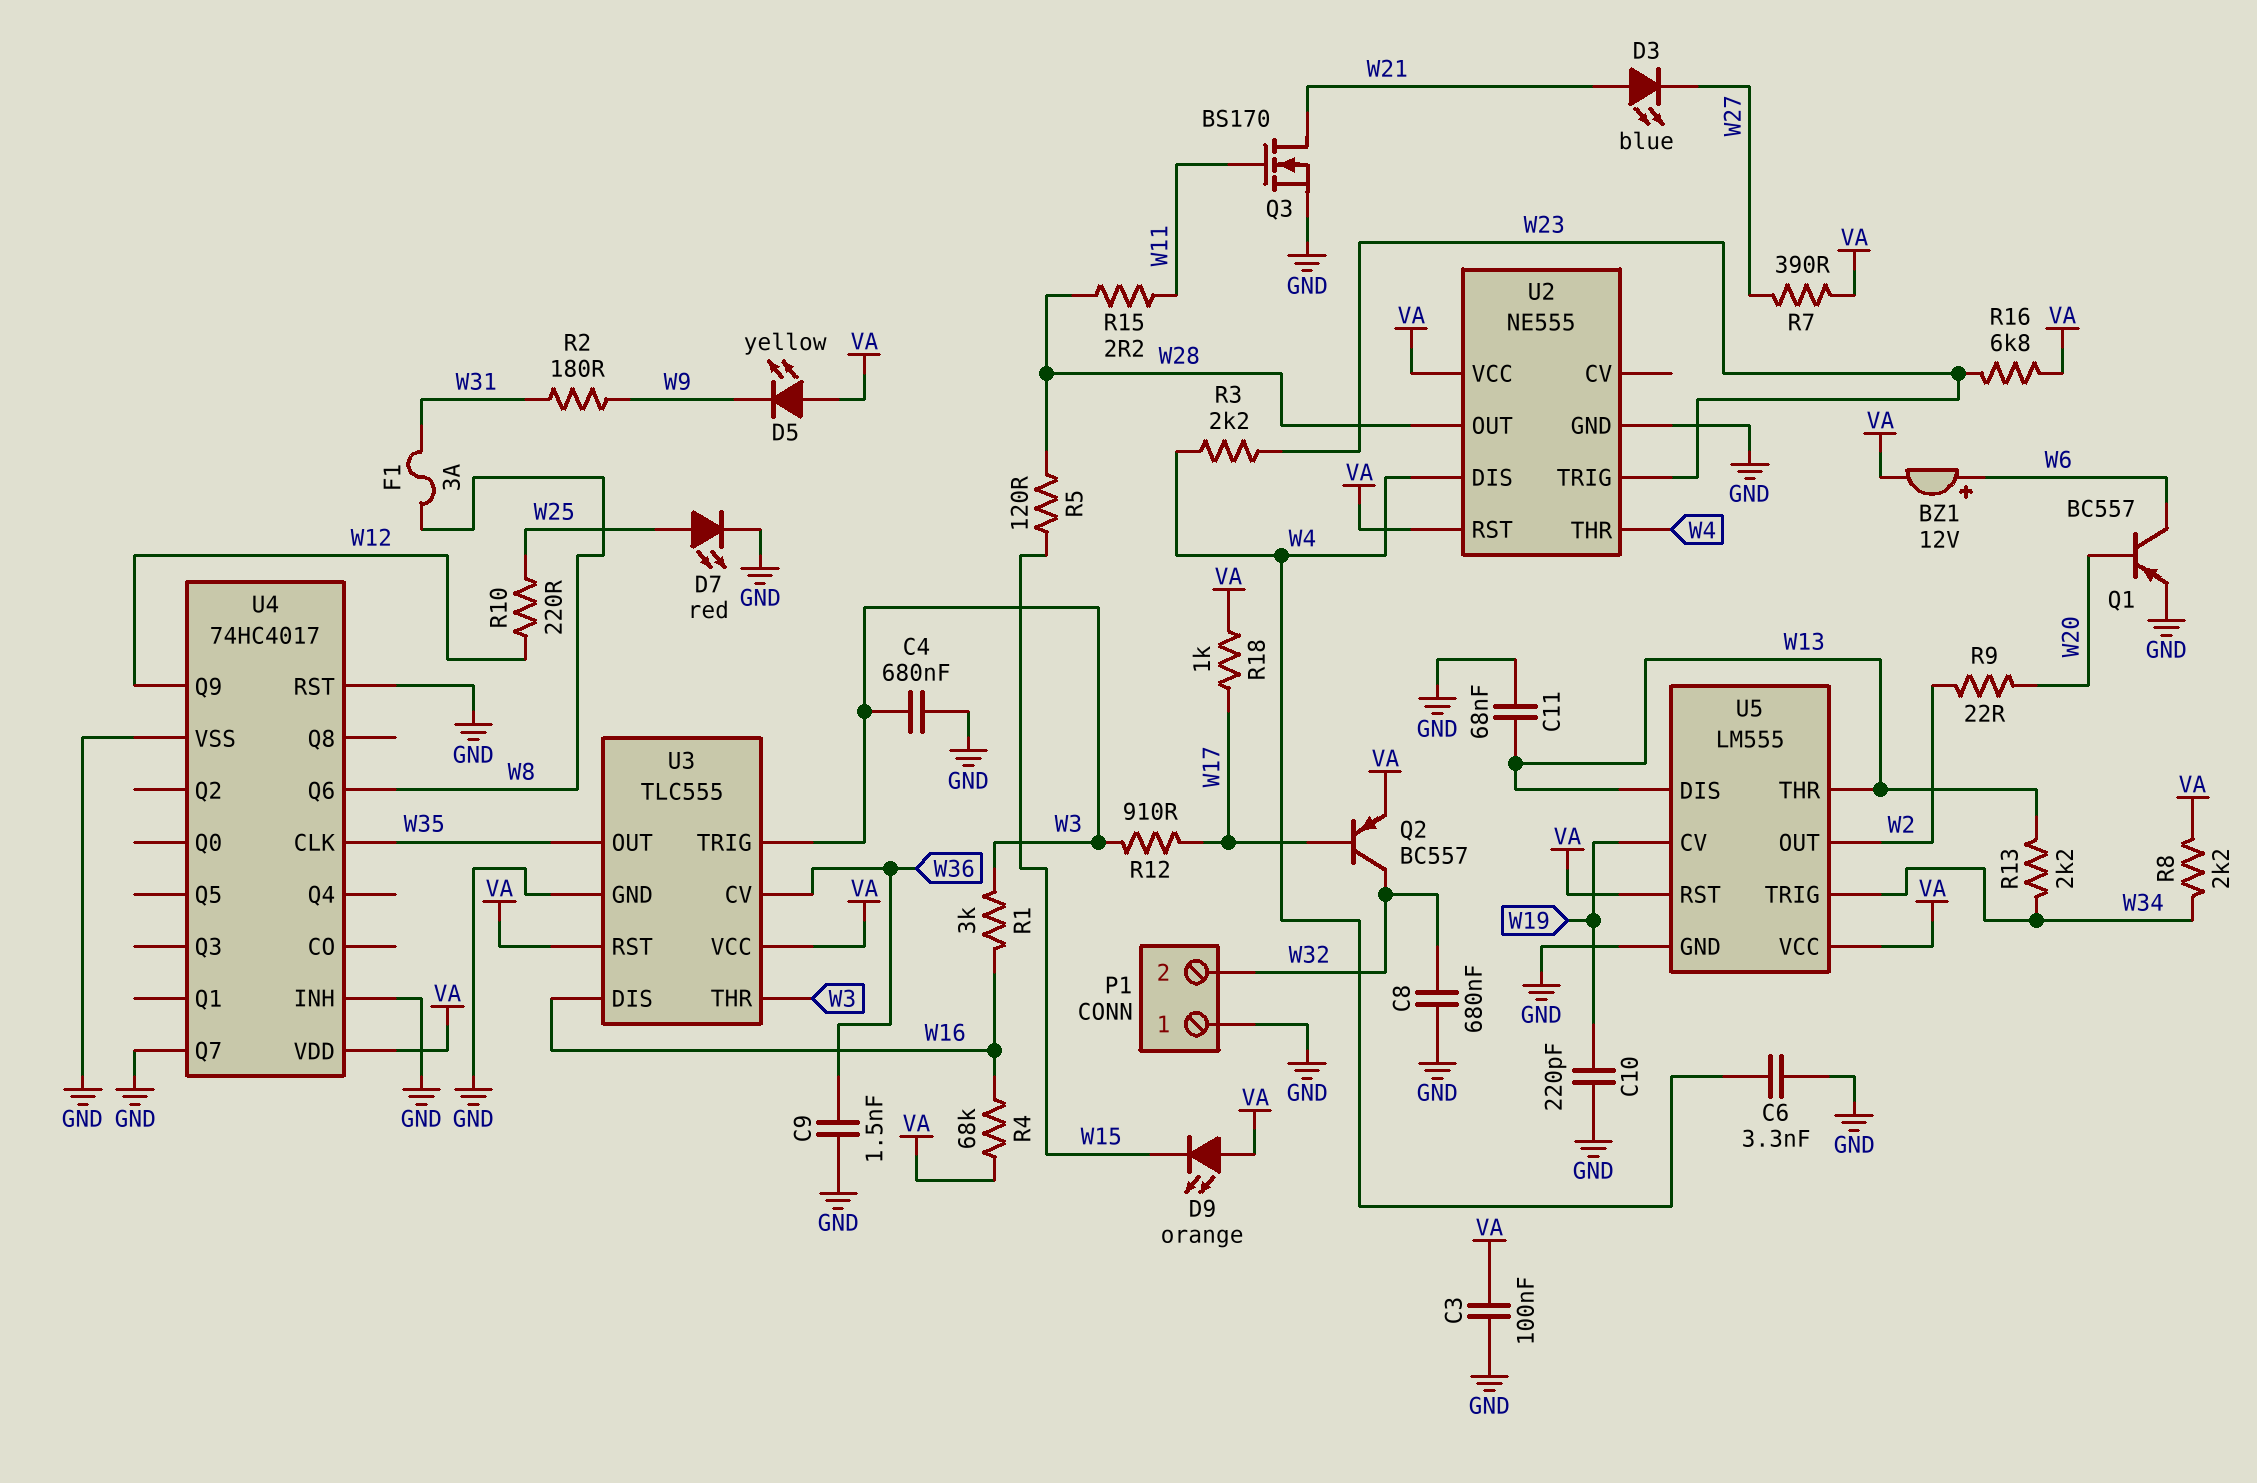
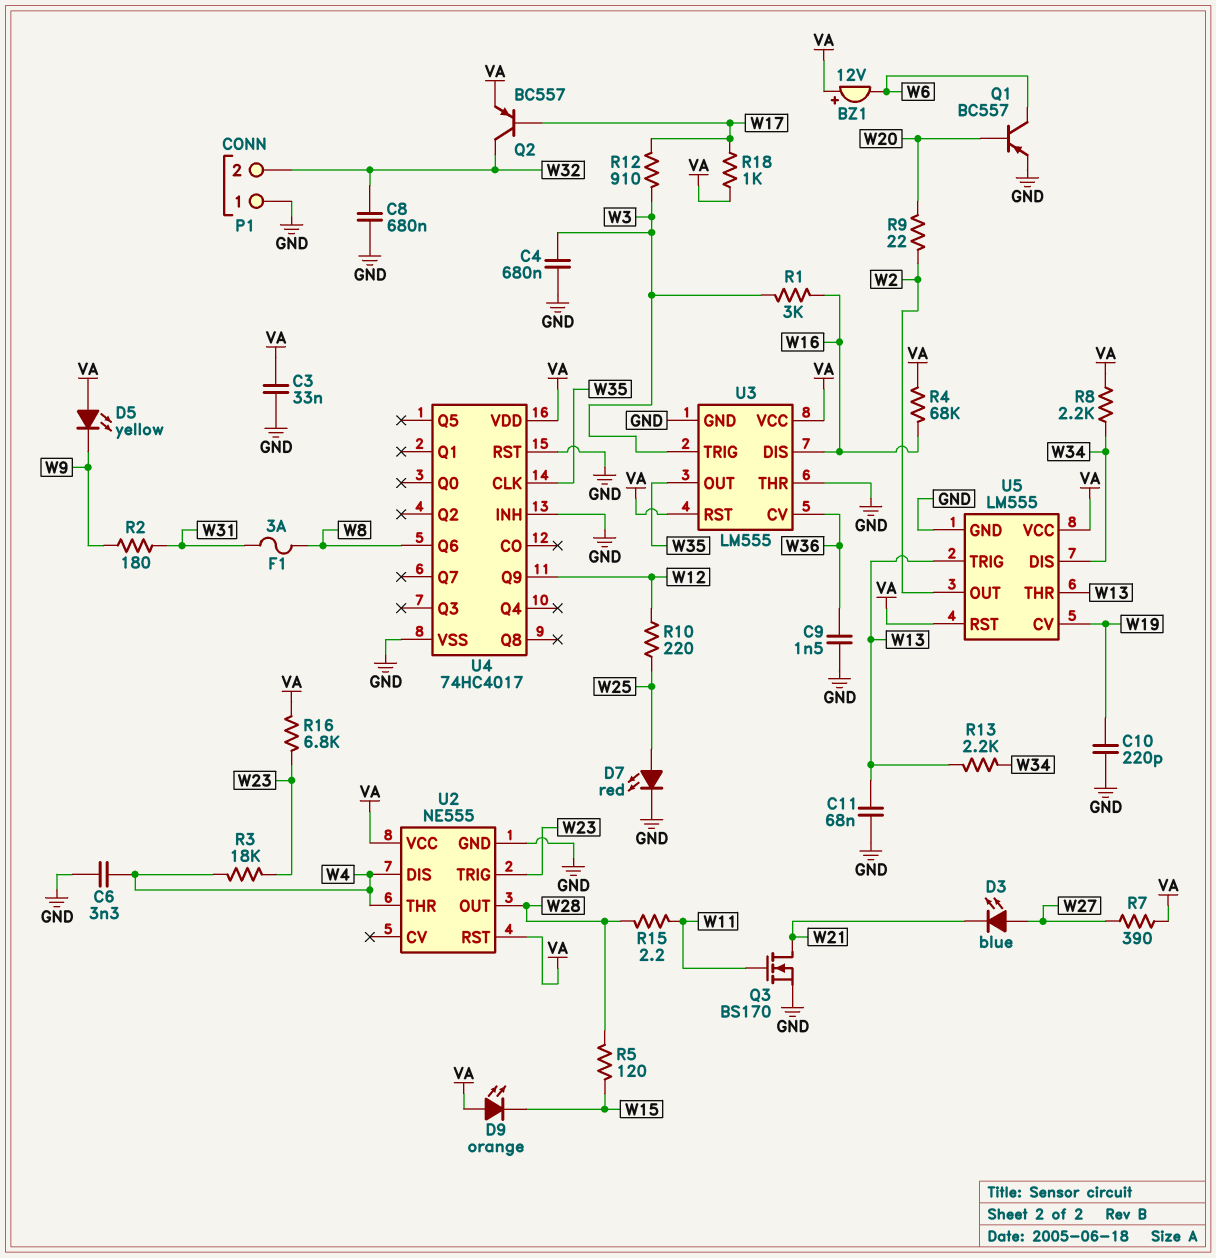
BZ1: buzzer 12V (plus W6, minus VA) -> buzzer 12V (plus VA, minus W6)
C3: 100nF (GND, VA) -> 33nF (GND, VA)
D3: LED blue (A W21, K W27) -> LED blue (A W27, K W21)
R3: 2.2k (W4, W23) -> 18k (W4, W23)
U3: TLC555 -> LM555
U3 pin THR: W3 -> GND
U4 pin Q7: GND -> none
U5 pin DIS: W13 -> W34
U5 pin TRIG: W34 -> W13

